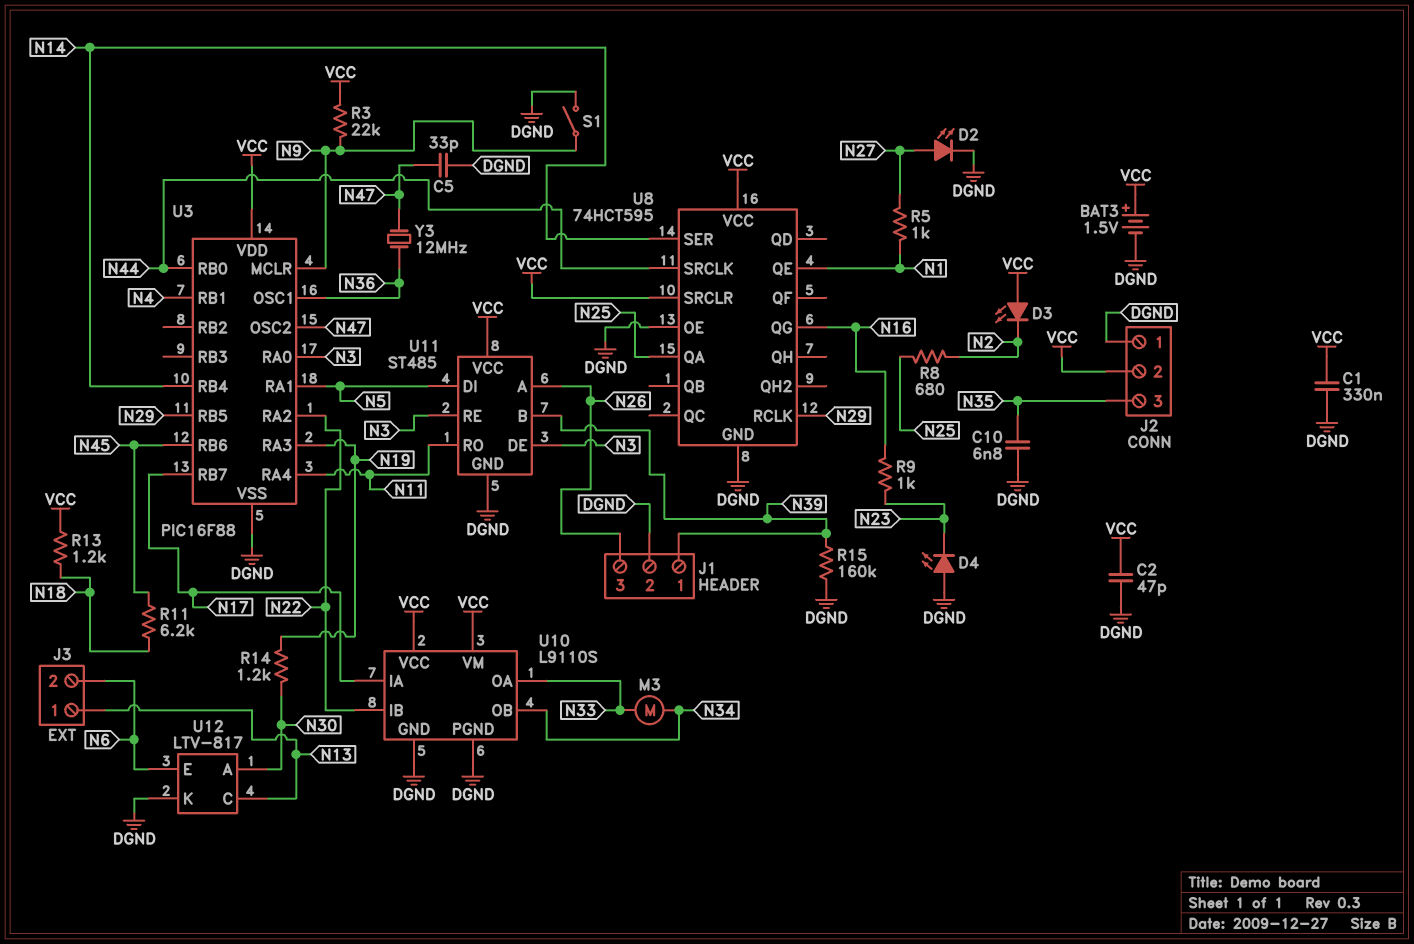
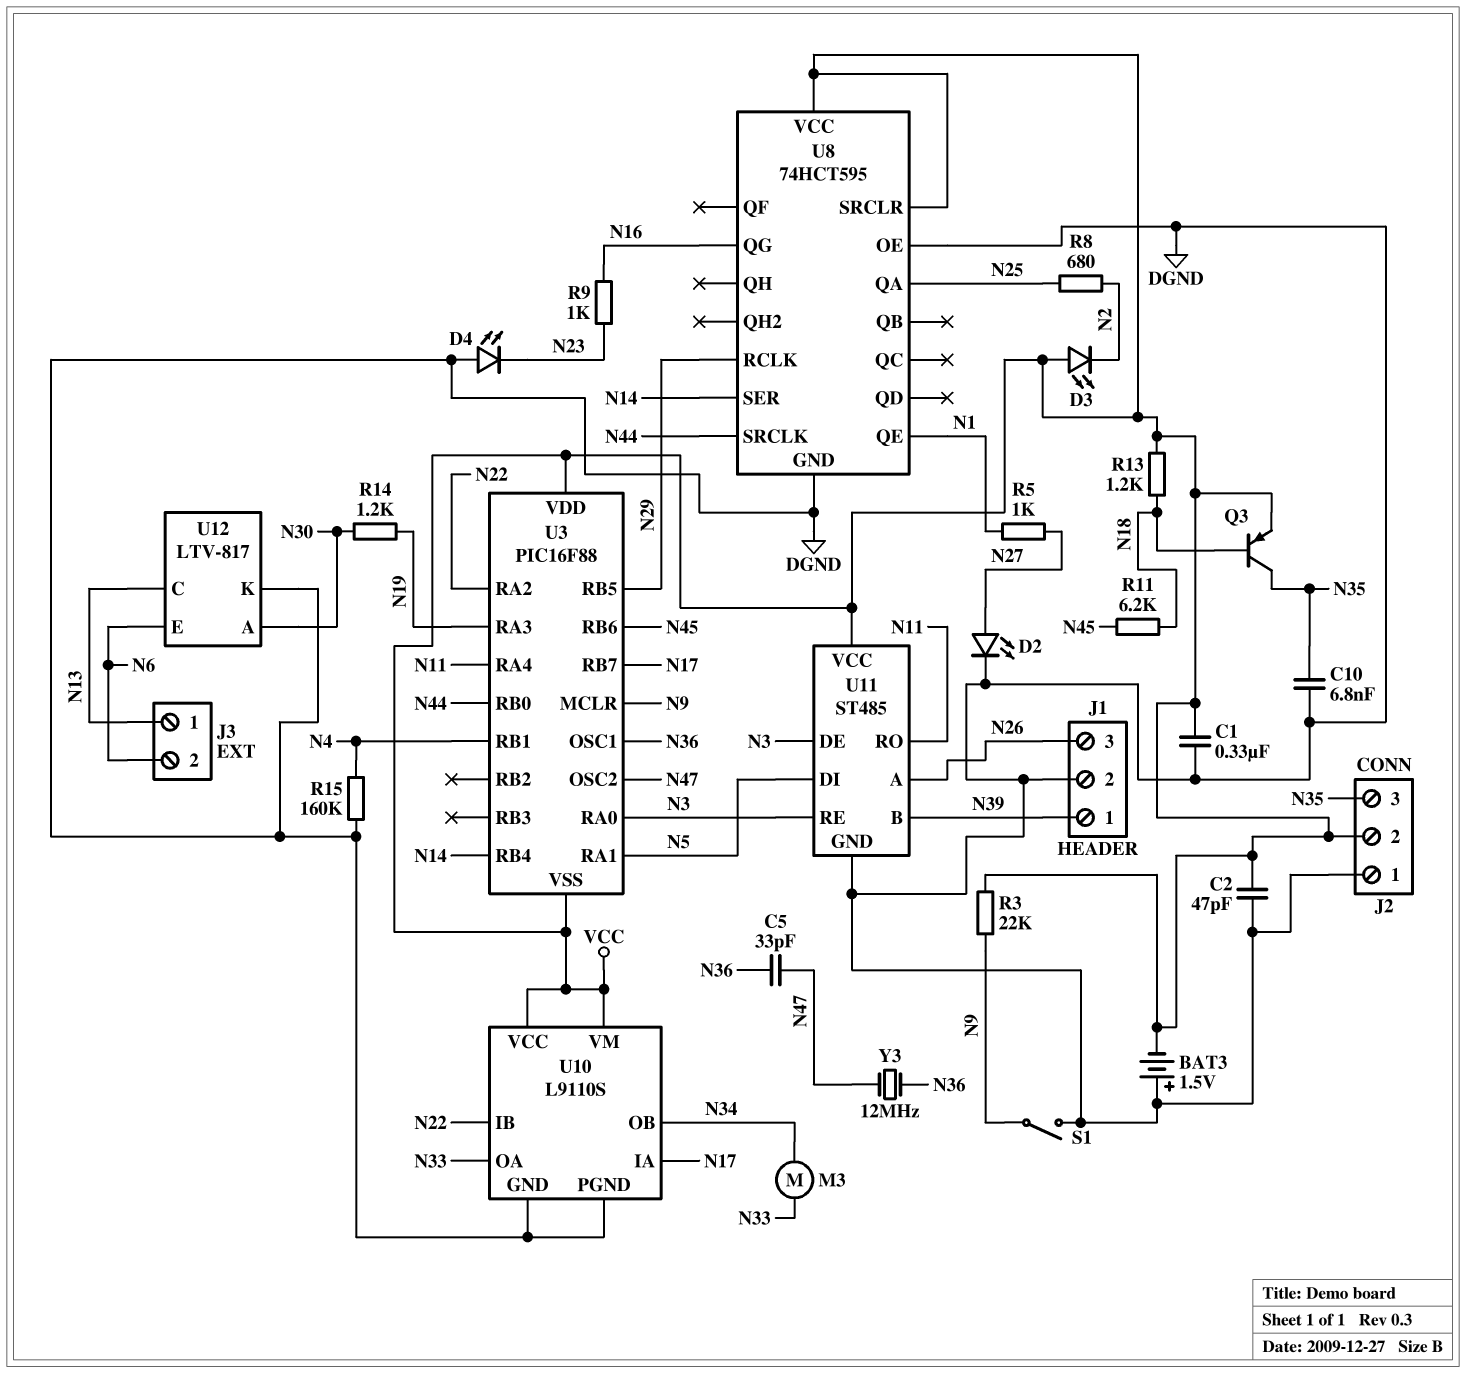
BAT3: 1.5V (plus VCC, minus DGND) -> 1.5V (plus DGND, minus VCC)
C5: 33pF (DGND, N47) -> 33pF (N36, N47)
Q3: none -> PNP (B N18, C N35, E VCC)
R15: 160k (DGND, N39) -> 160k (DGND, N4)
U3 pin VSS: DGND -> VCC

